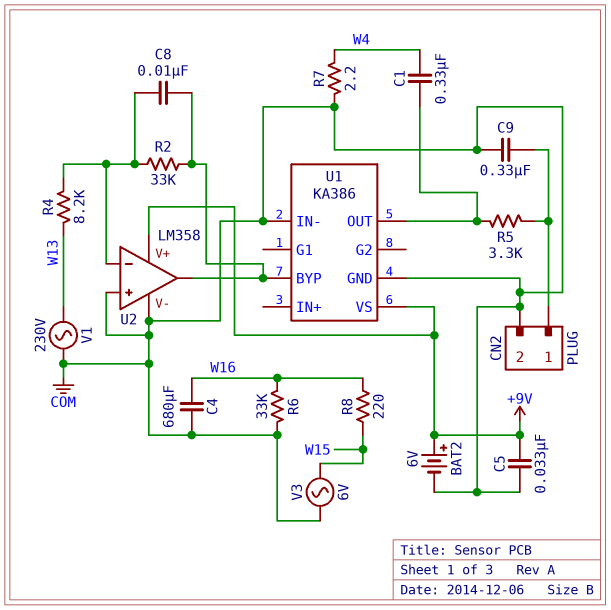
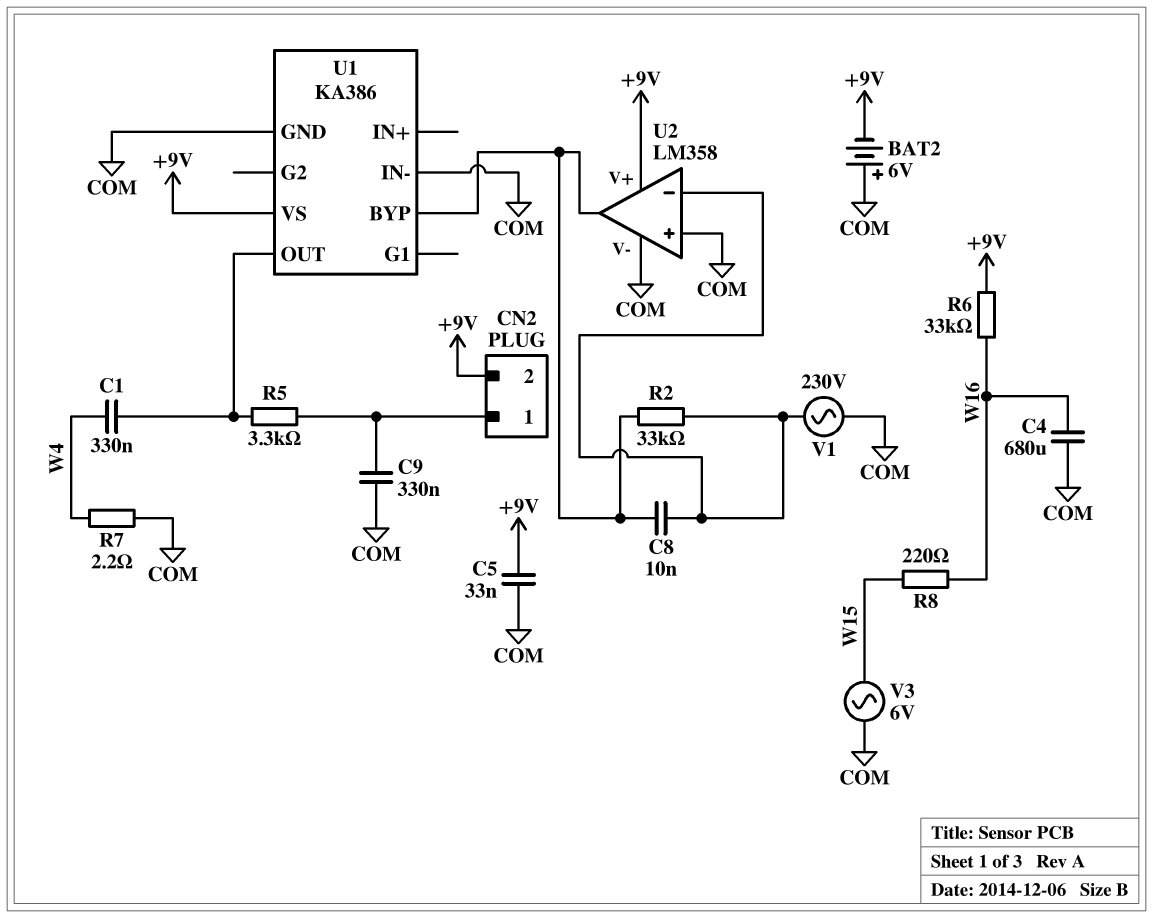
BAT2: 6V (plus +9V, minus COM) -> 6V (plus COM, minus +9V)
CN2 pin 2: COM -> +9V
R4: 8.2k (U2/in-, W13) -> none
R6: 33k (COM, W16) -> 33k (+9V, W16)
V1: AC 230V (COM, W13) -> AC 230V (COM, U2/in-)

